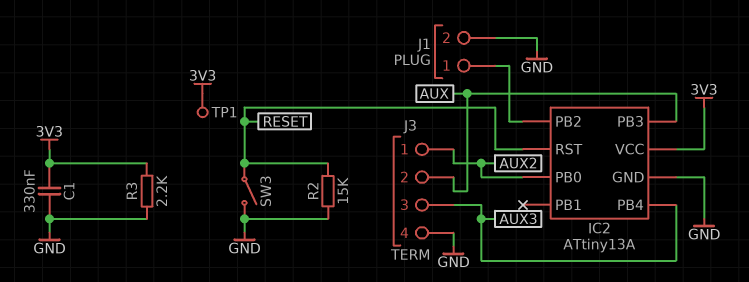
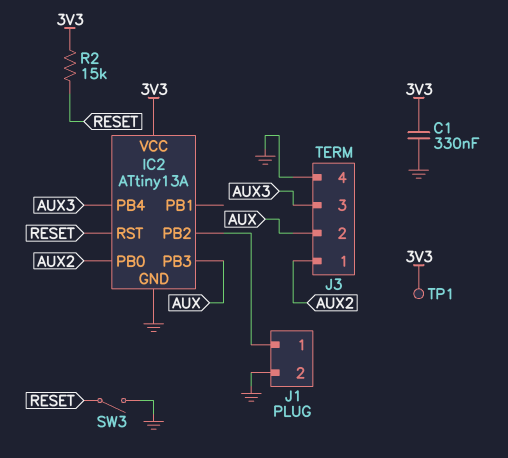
R2: 15k (GND, RESET) -> 15k (3V3, RESET)
R3: 2.2k (3V3, GND) -> none

